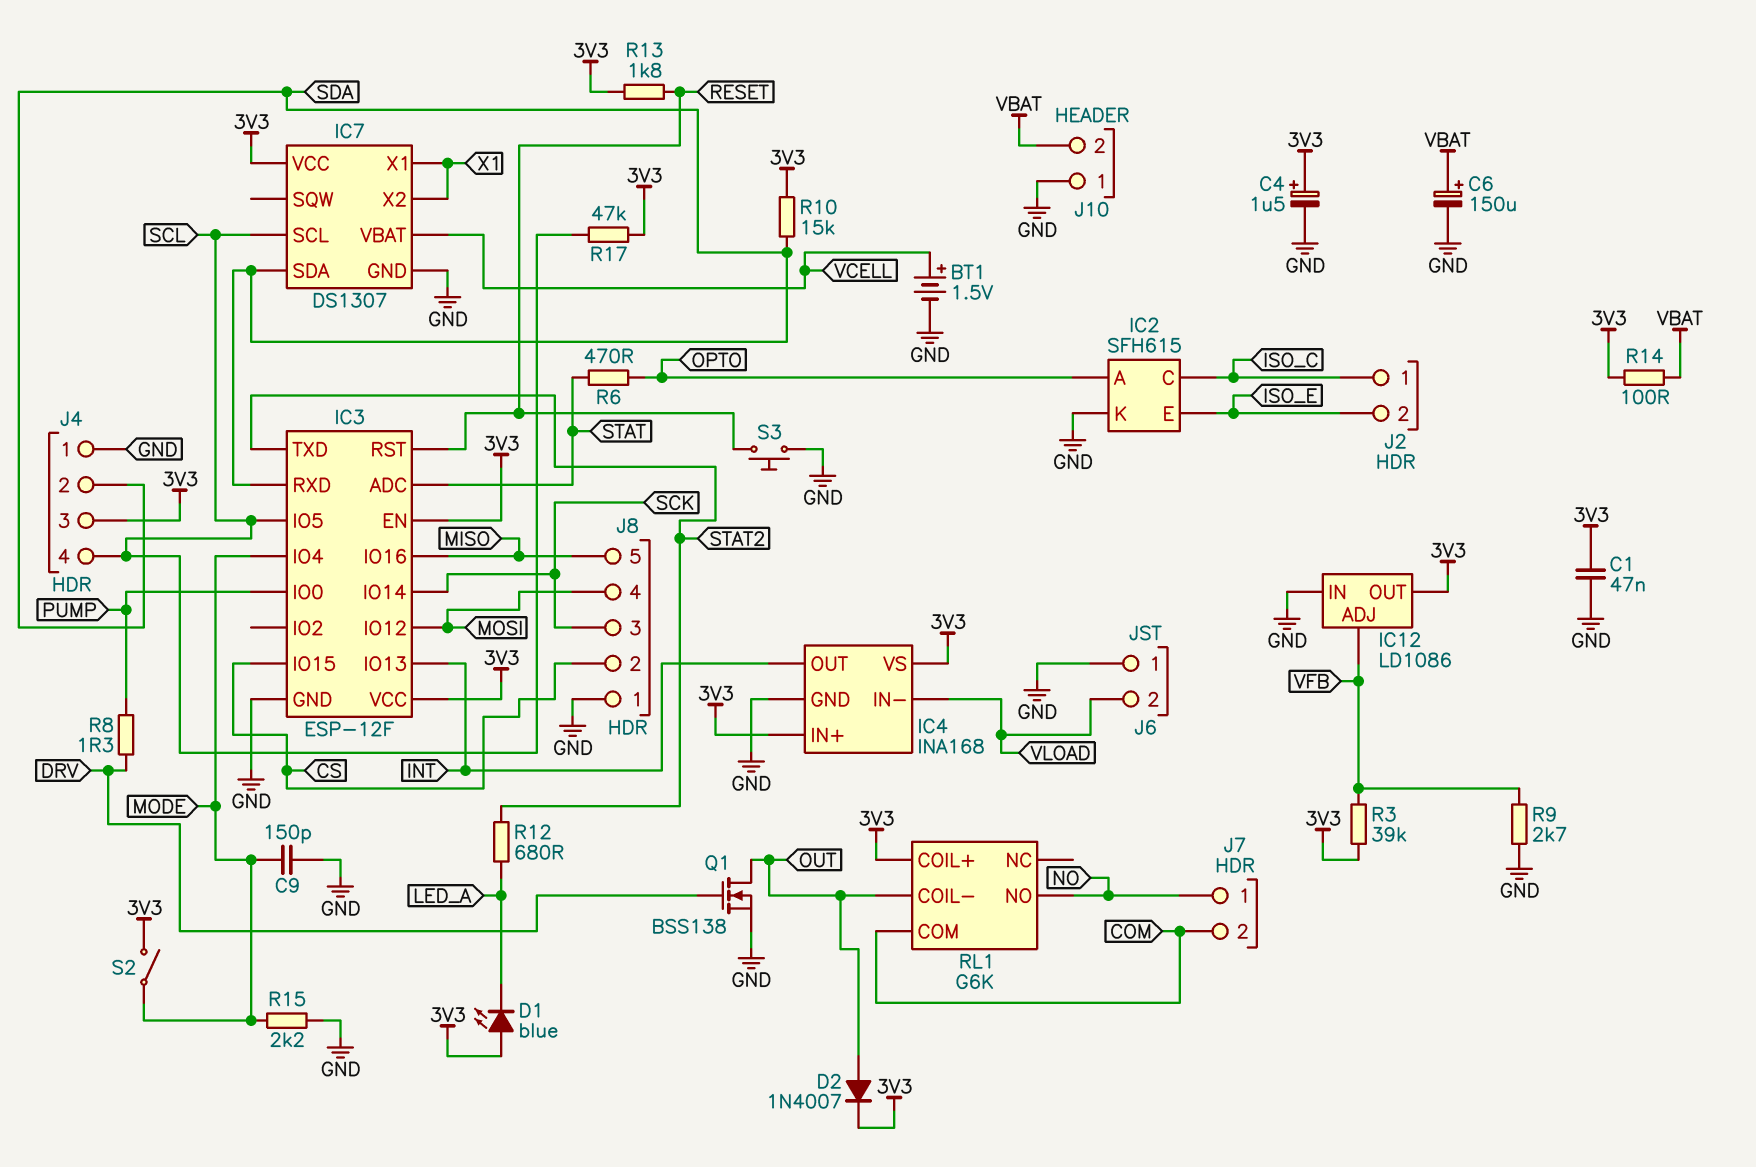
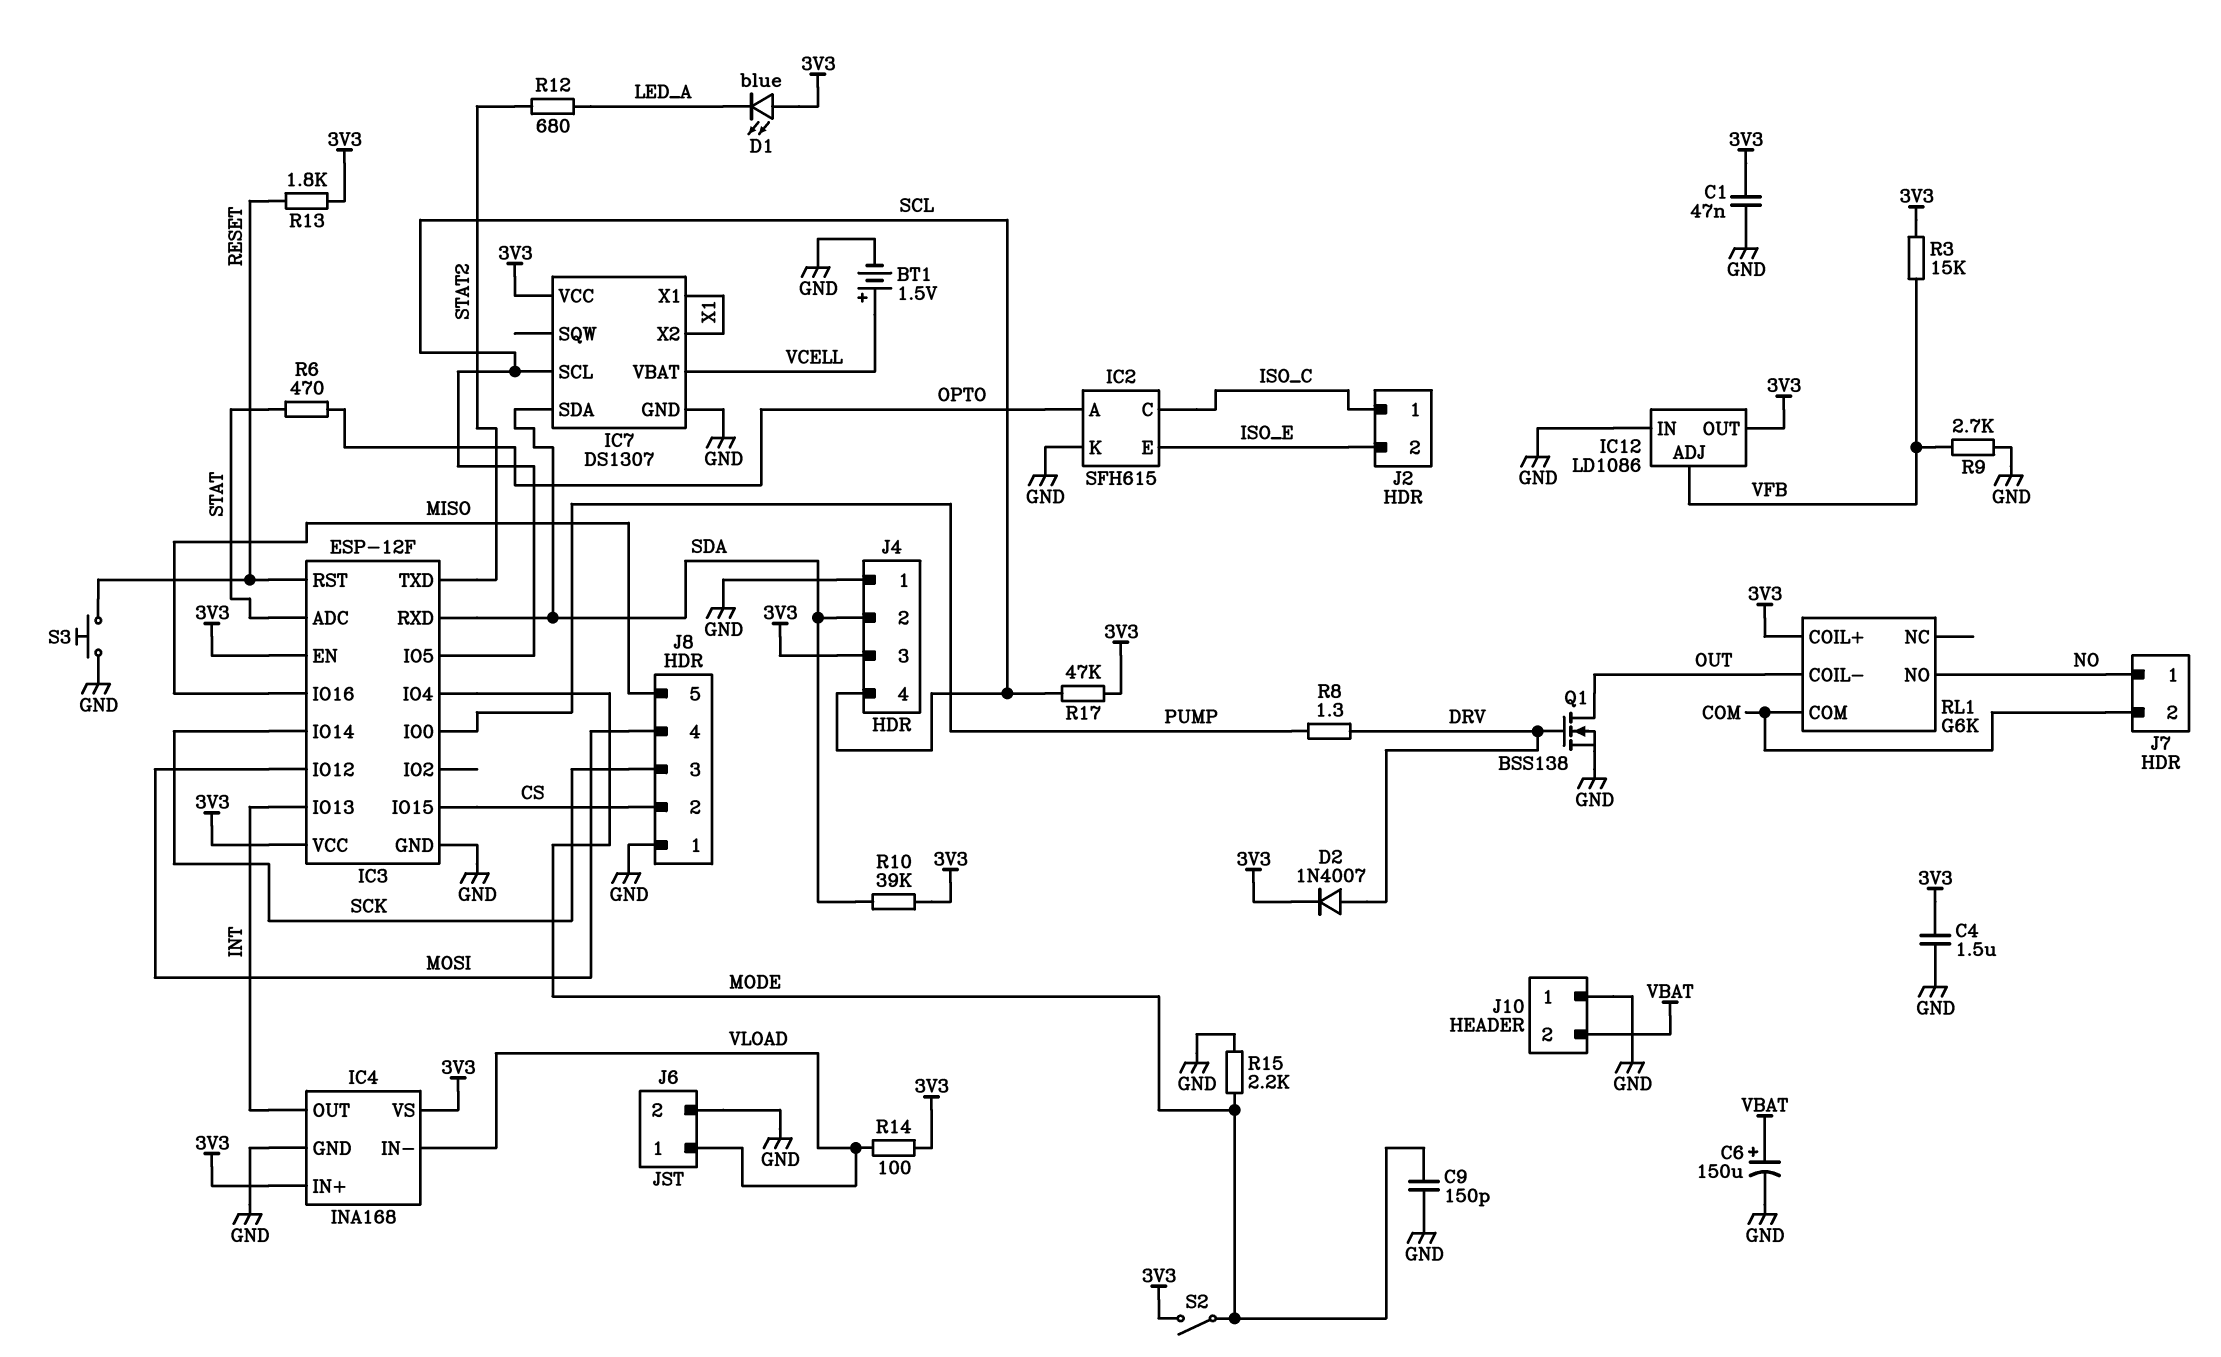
C4: 1.5uF (plus 3V3, minus GND) -> 1.5uF (3V3, GND)
D2: diode 1N4007 (A OUT, K 3V3) -> diode 1N4007 (A DRV, K 3V3)
J6 pin 1: GND -> VLOAD
J6 pin 2: VLOAD -> GND
R3: 39k (3V3, VFB) -> 15k (3V3, VFB)
R10: 15k (3V3, SDA) -> 39k (3V3, SDA)
R14: 100 (3V3, VBAT) -> 100 (3V3, VLOAD)

